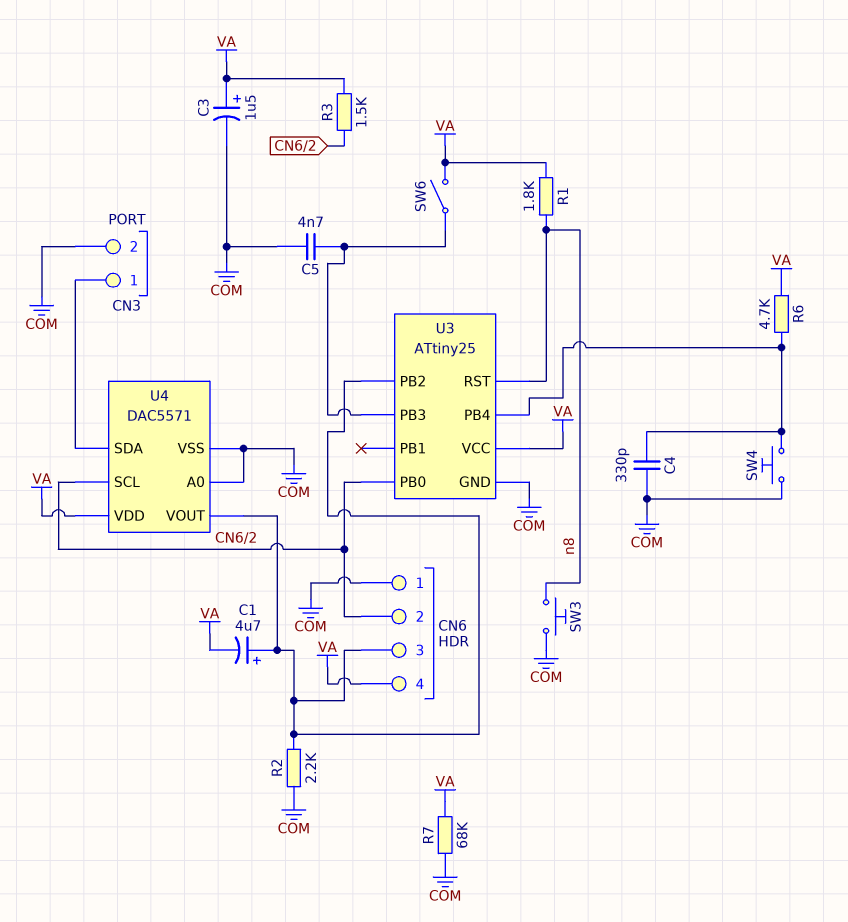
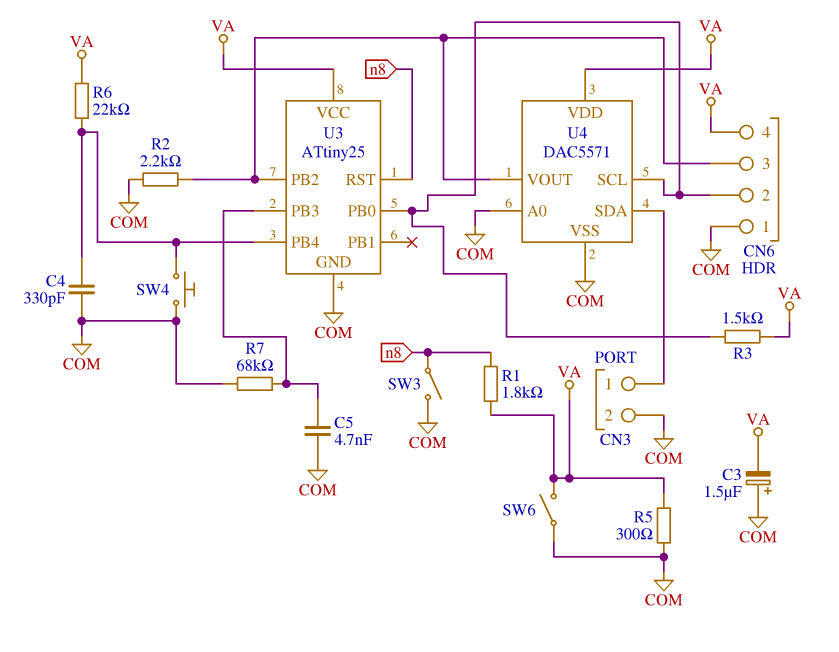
C1: 4.7uF (plus CN6/3, minus VA) -> none
C3: 1.5uF (plus VA, minus COM) -> 1.5uF (plus COM, minus VA)
R5: none -> 300 (COM, VA)
R6: 4.7k (U3/PB4, VA) -> 22k (U3/PB4, VA)
R7: 68k (COM, VA) -> 68k (COM, U3/PB3)
SW3: button (COM, n8) -> switch (COM, n8)
SW6: switch (U3/PB3, VA) -> switch (COM, VA)

